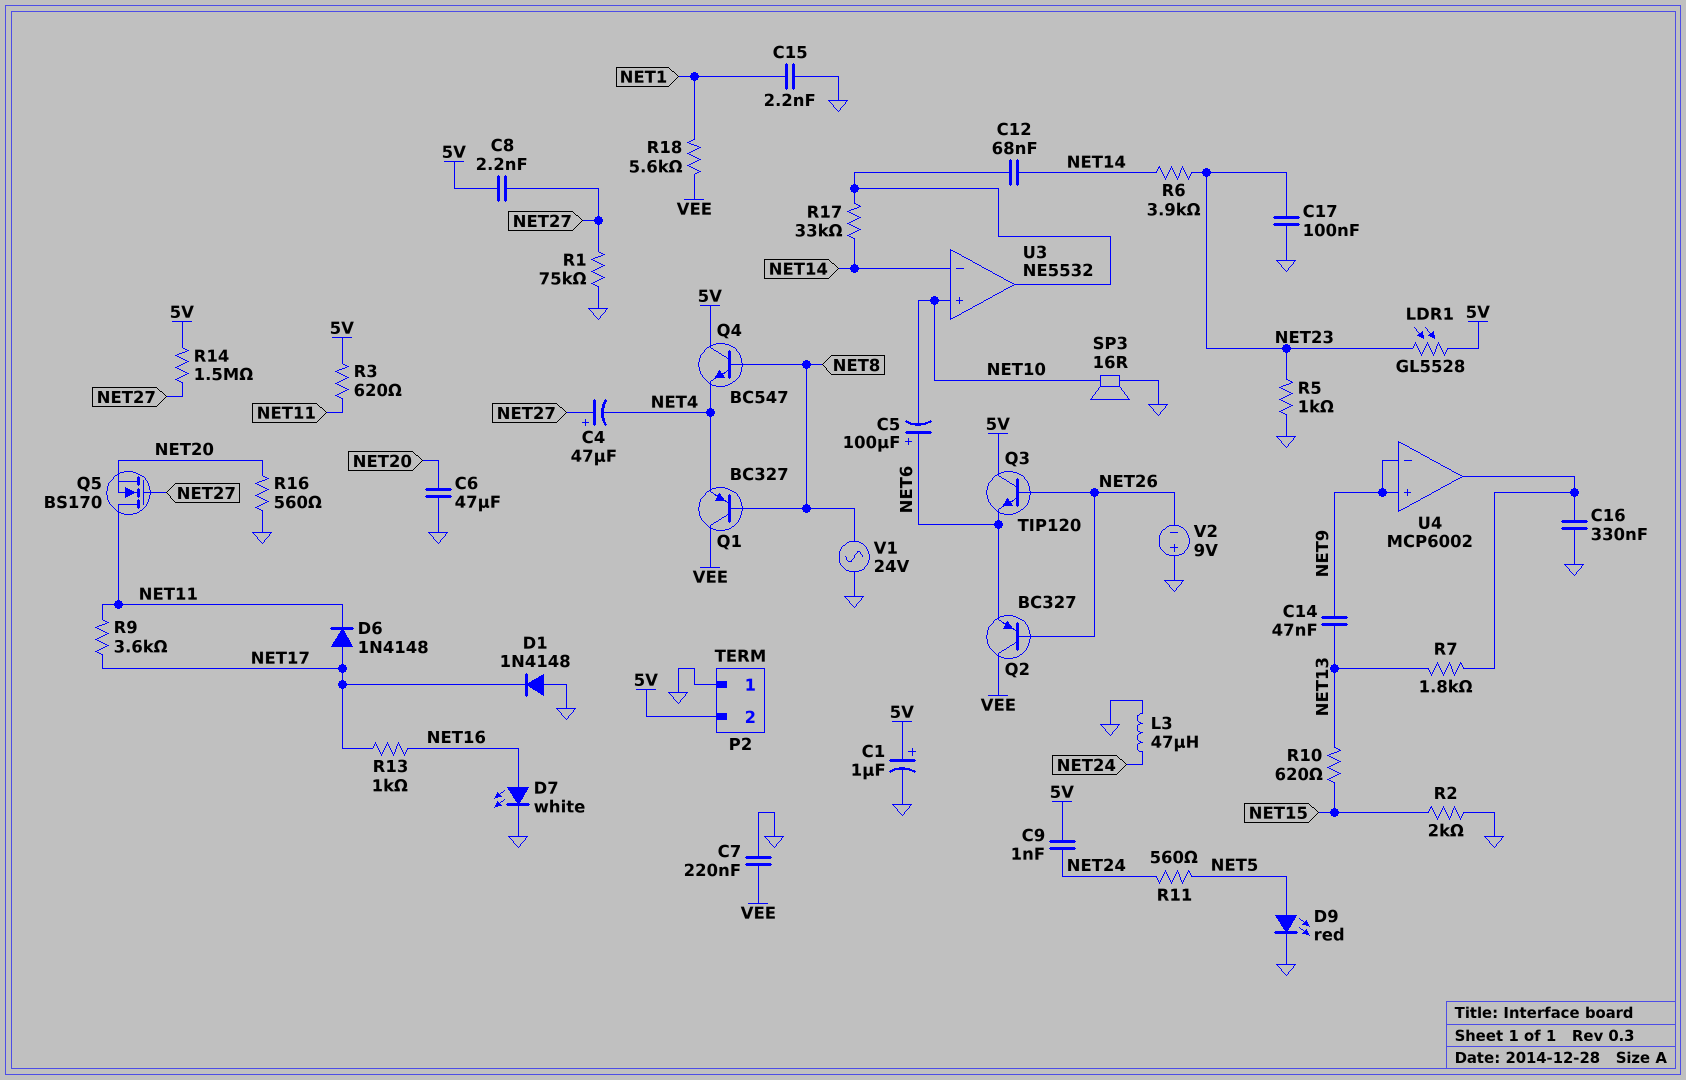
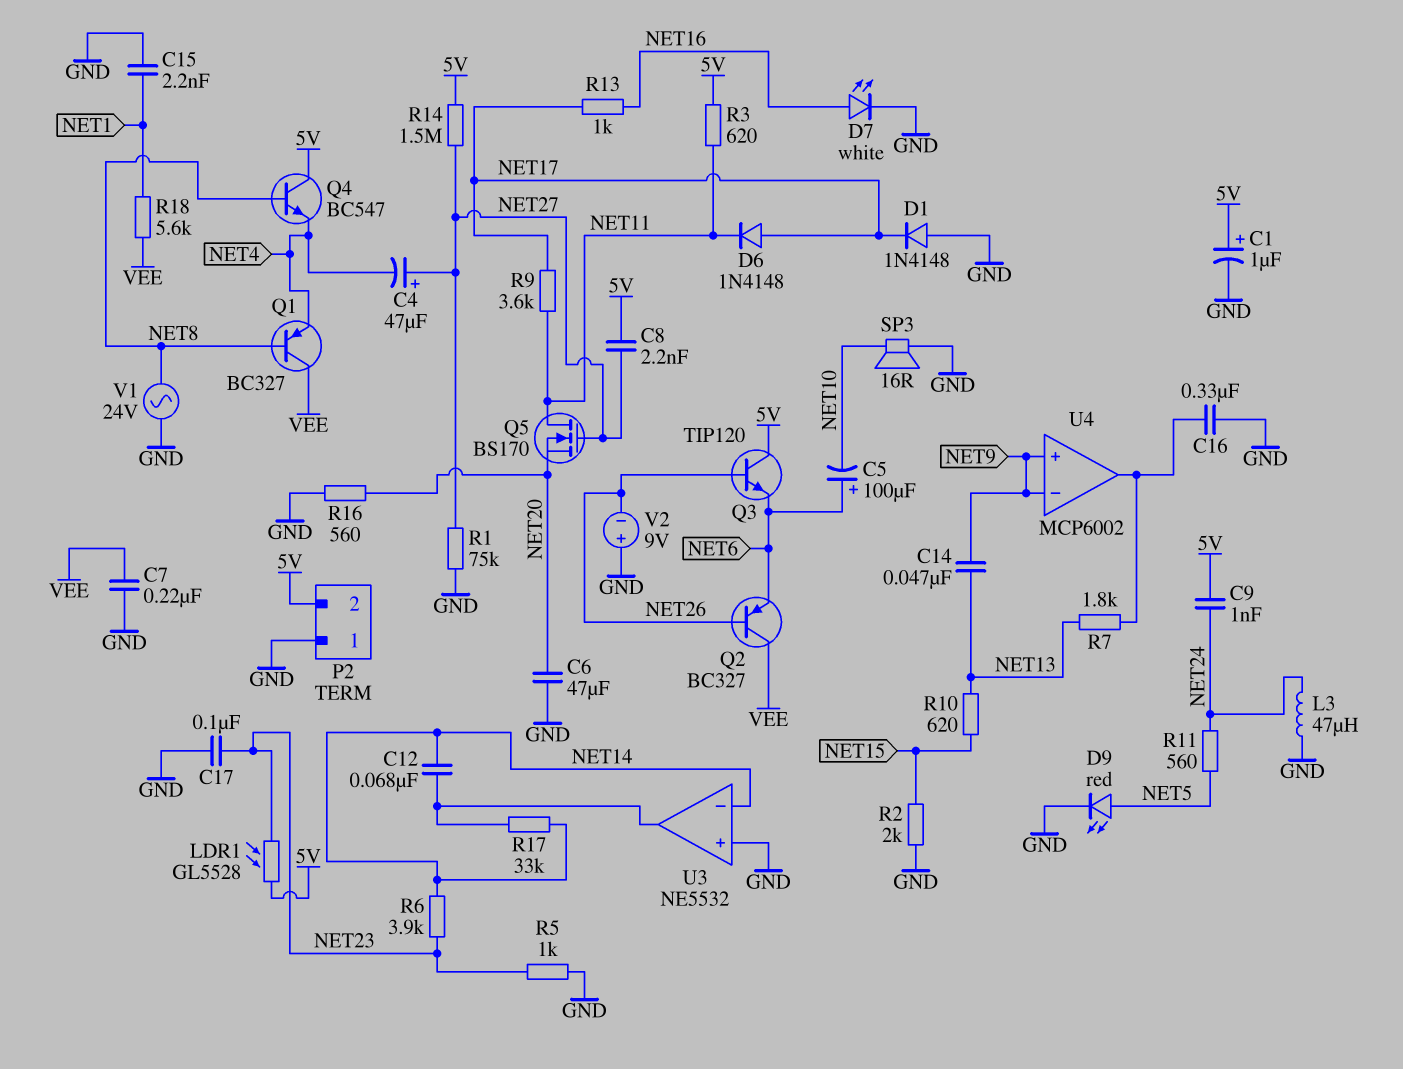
U3 pin in+: NET10 -> GND

